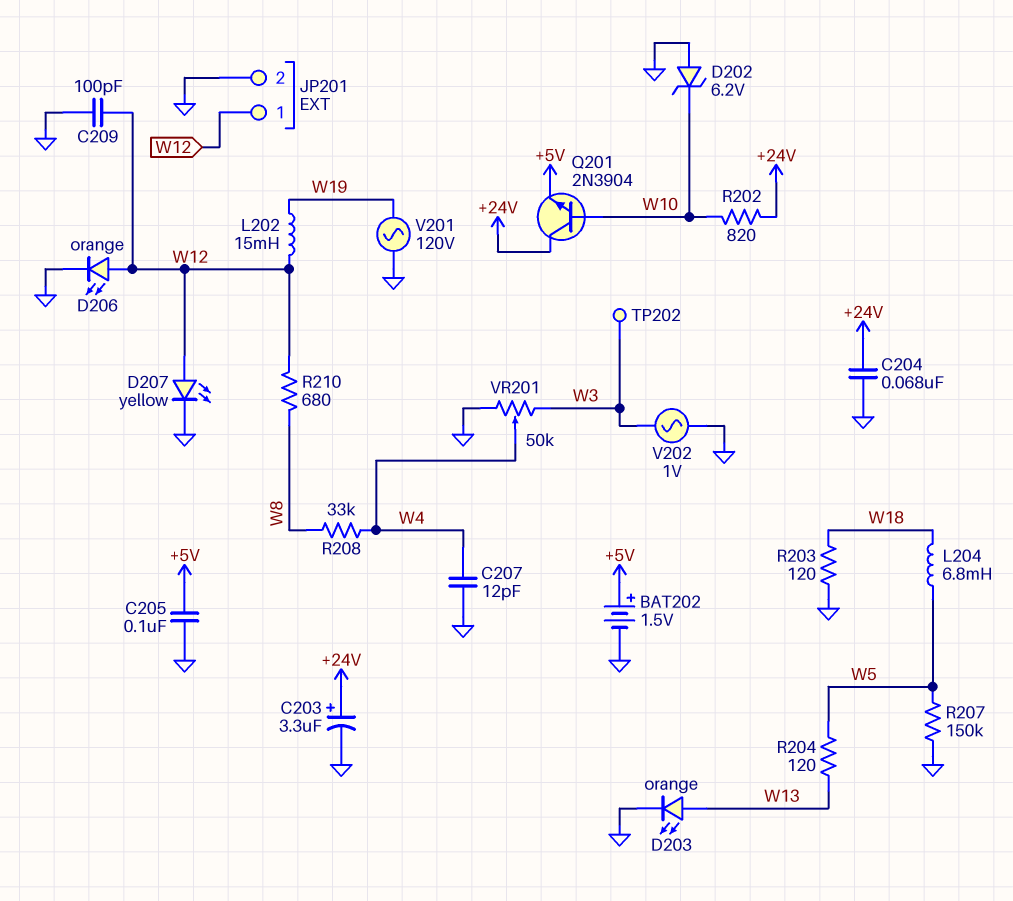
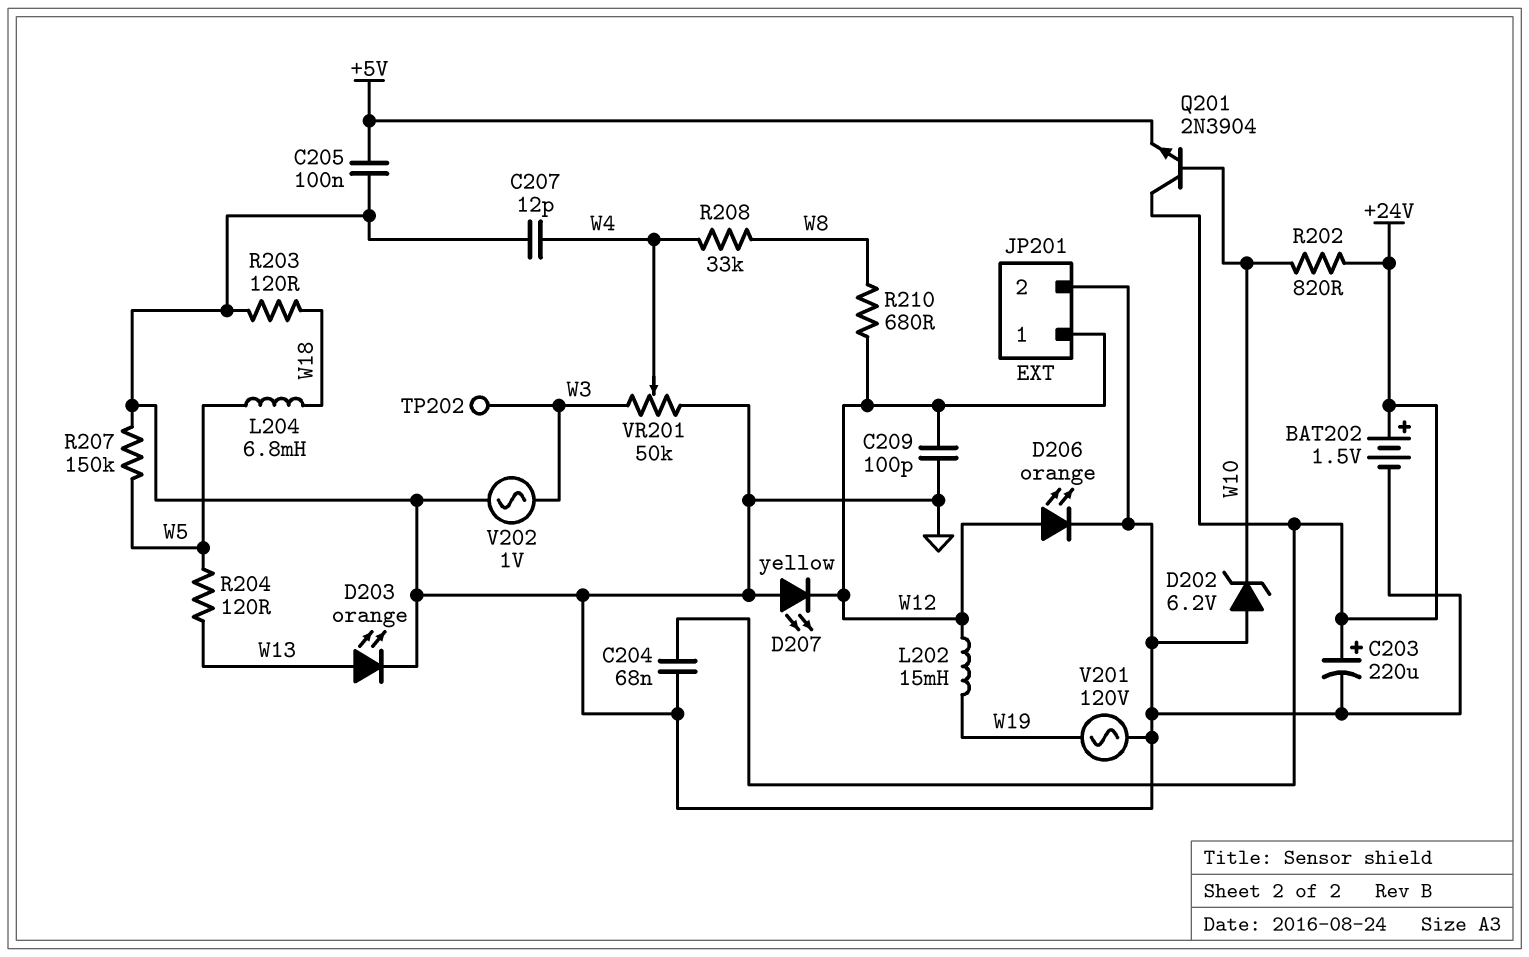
BAT202: 1.5V (plus +5V, minus GND) -> 1.5V (plus +24V, minus GND)
C203: 3.3uF (plus +24V, minus GND) -> 220uF (plus +24V, minus GND)
D207: LED yellow (A W12, K GND) -> LED yellow (A GND, K W12)

